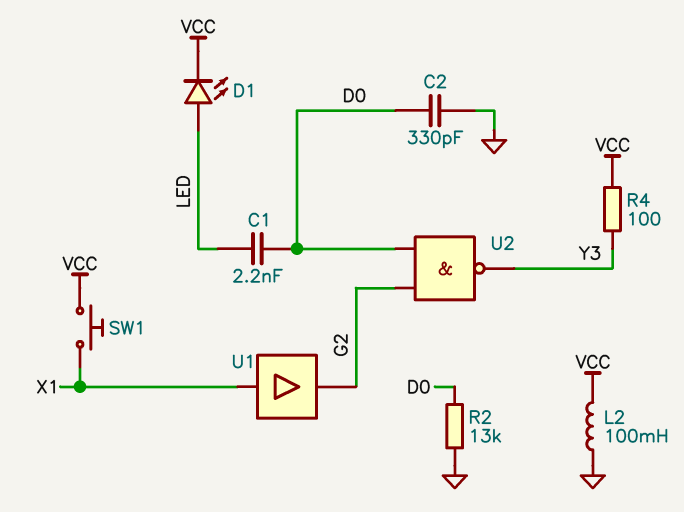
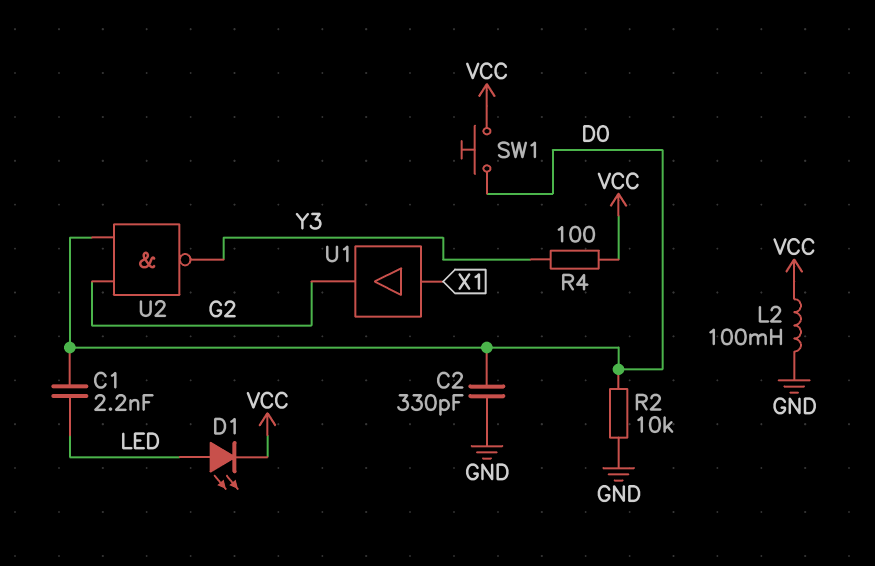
R2: 13k (D0, GND) -> 10k (D0, GND)
SW1: button (VCC, X1) -> button (D0, VCC)

